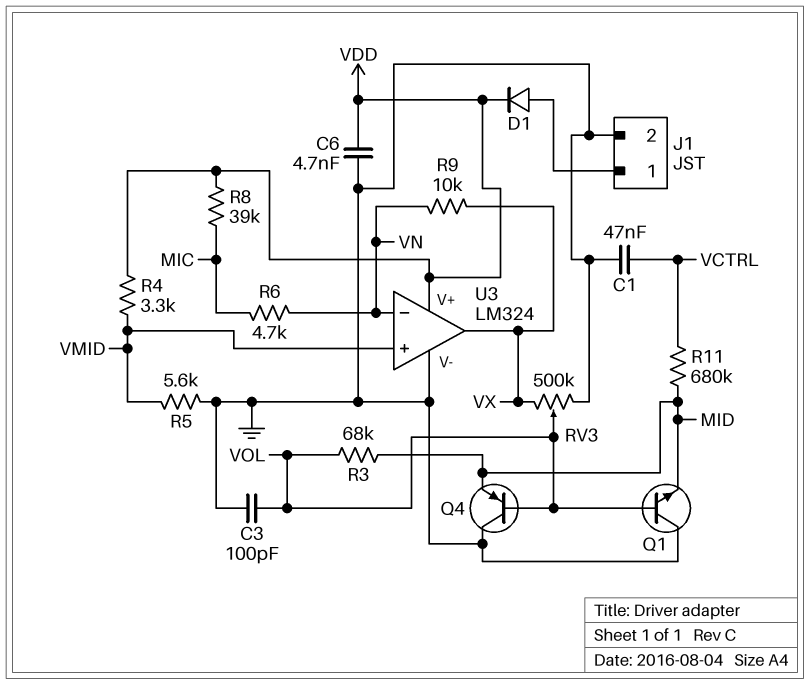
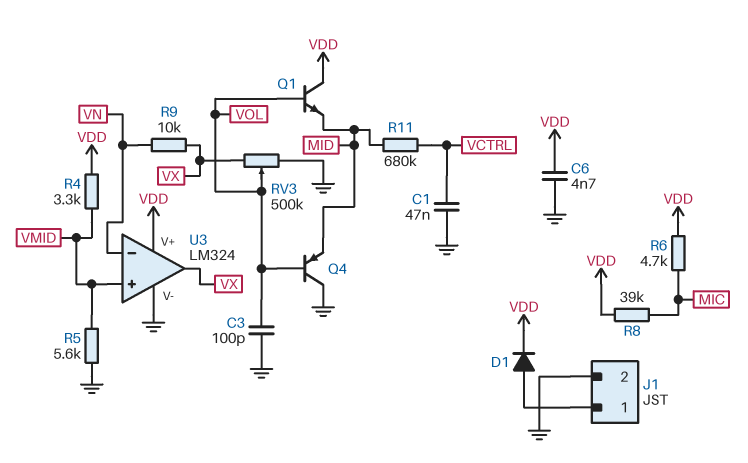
Q1: NPN (B VOL, C GND, E MID) -> NPN (B VOL, C VDD, E MID)
R3: 68k (MID, VOL) -> none
R6: 4.7k (MIC, VN) -> 4.7k (MIC, VDD)

